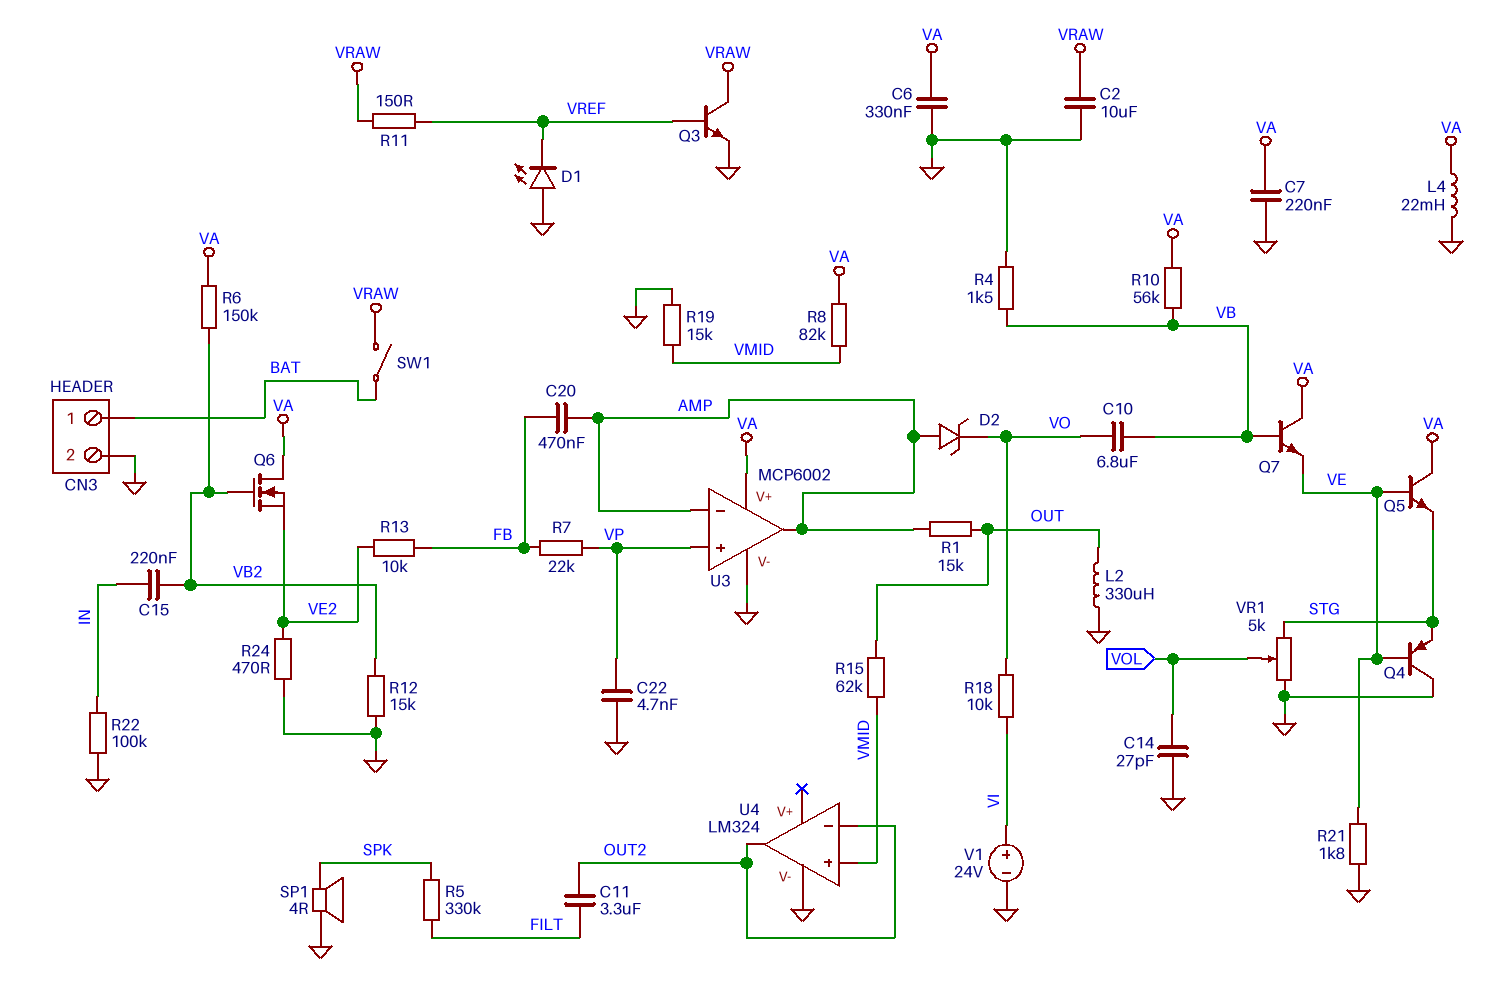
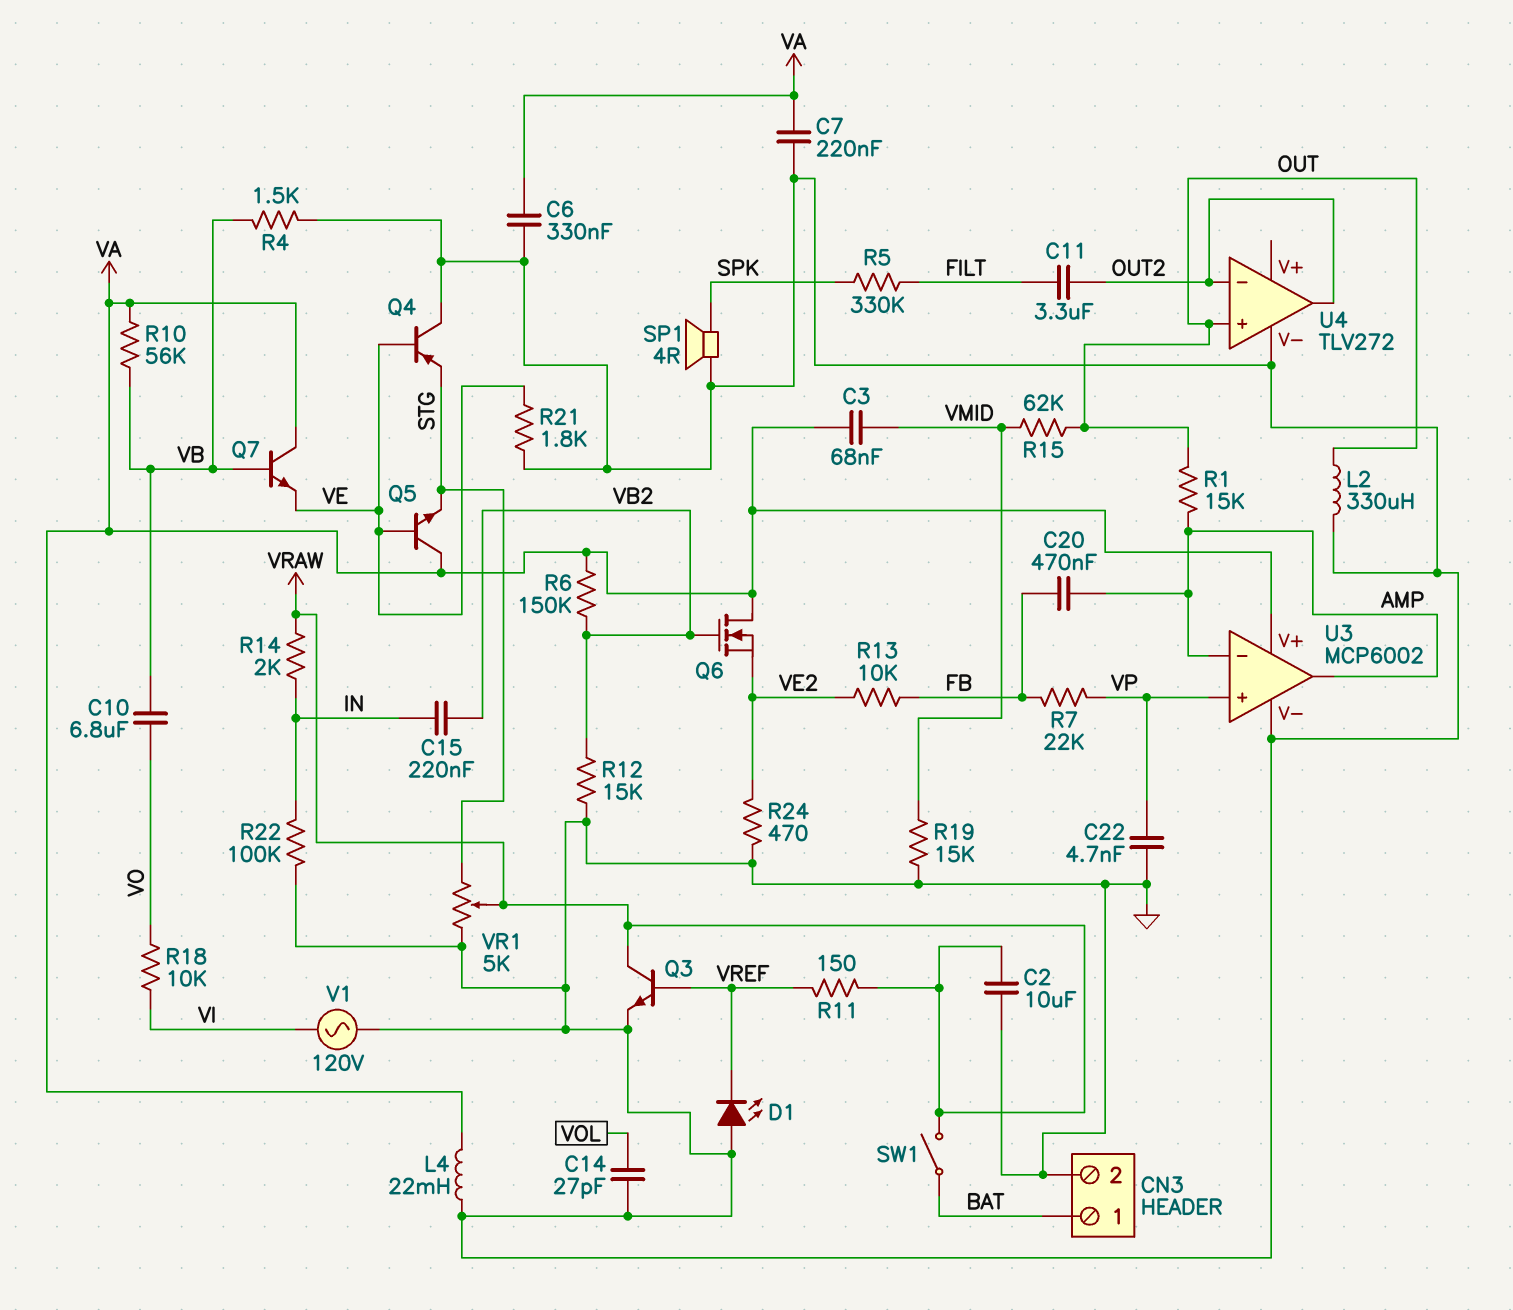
C3: none -> 68nF (VA, VMID)
D2: zener (A AMP, K VO) -> none
R8: 82k (VA, VMID) -> none
R14: none -> 2k (IN, VRAW)
U4: LM324 -> TLV272
U4 pin in+: VMID -> OUT
V1: 24V (plus VI, minus GND) -> AC 120V (GND, VI)
VR1: 5k (GND, STG, wiper VOL) -> 5k (GND, STG, wiper VRAW)

